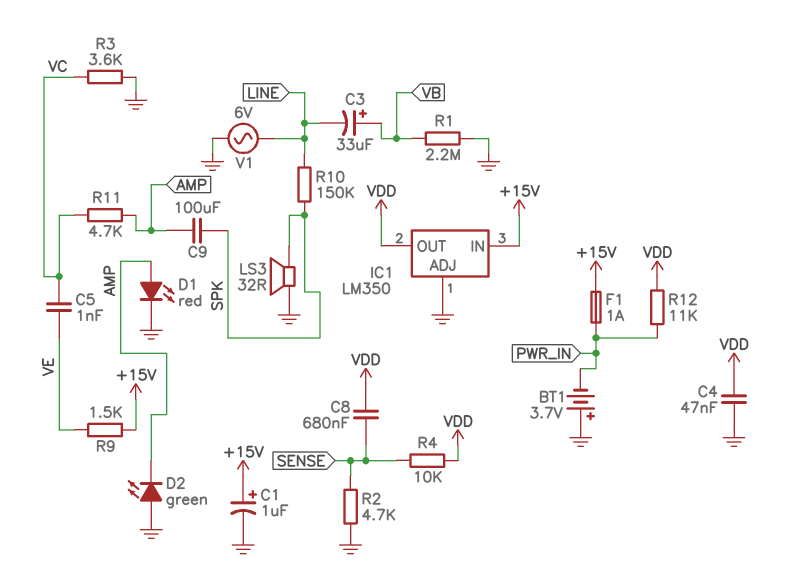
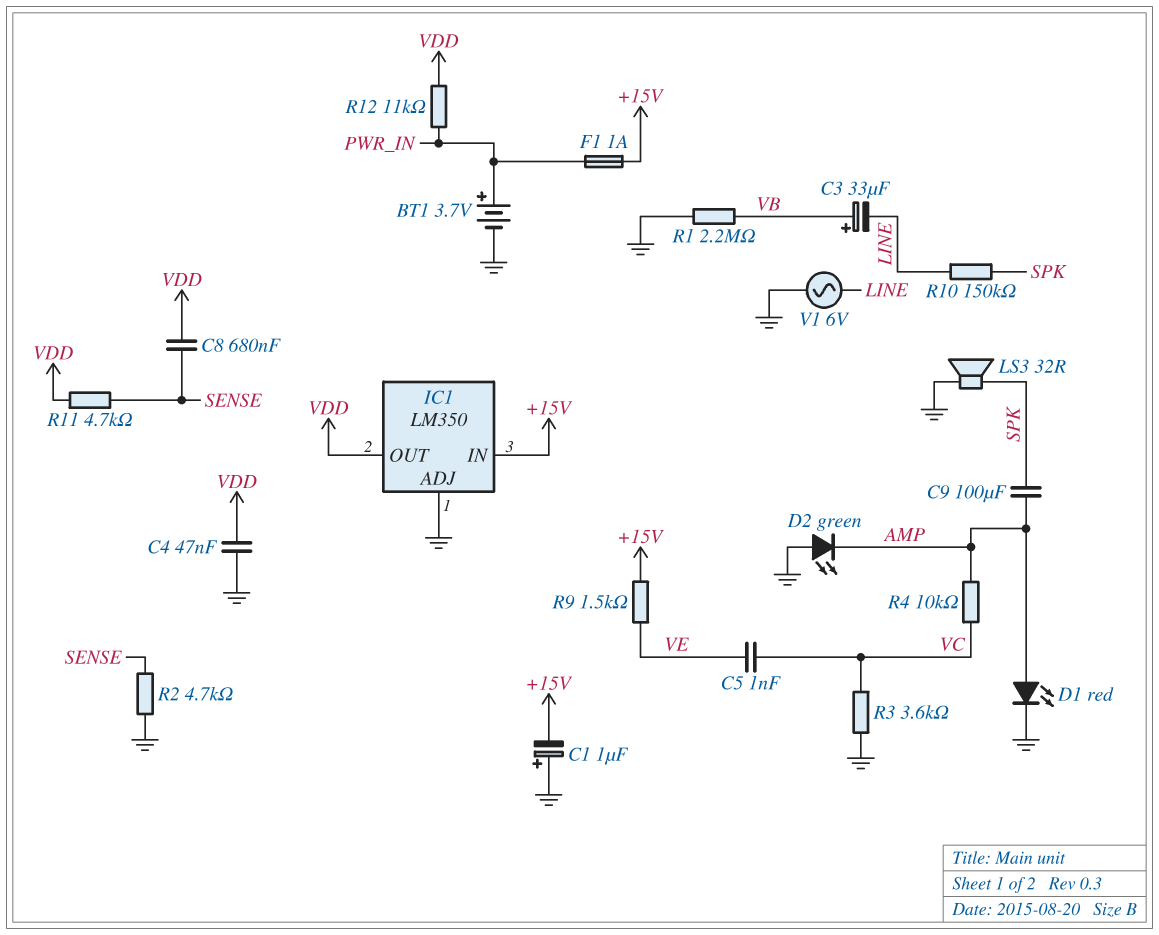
BT1: 3.7V (plus GND, minus PWR_IN) -> 3.7V (plus PWR_IN, minus GND)
C1: 1uF (plus +15V, minus GND) -> 1uF (plus GND, minus +15V)
R4: 10k (SENSE, VDD) -> 10k (AMP, VC)
R11: 4.7k (AMP, VC) -> 4.7k (SENSE, VDD)

